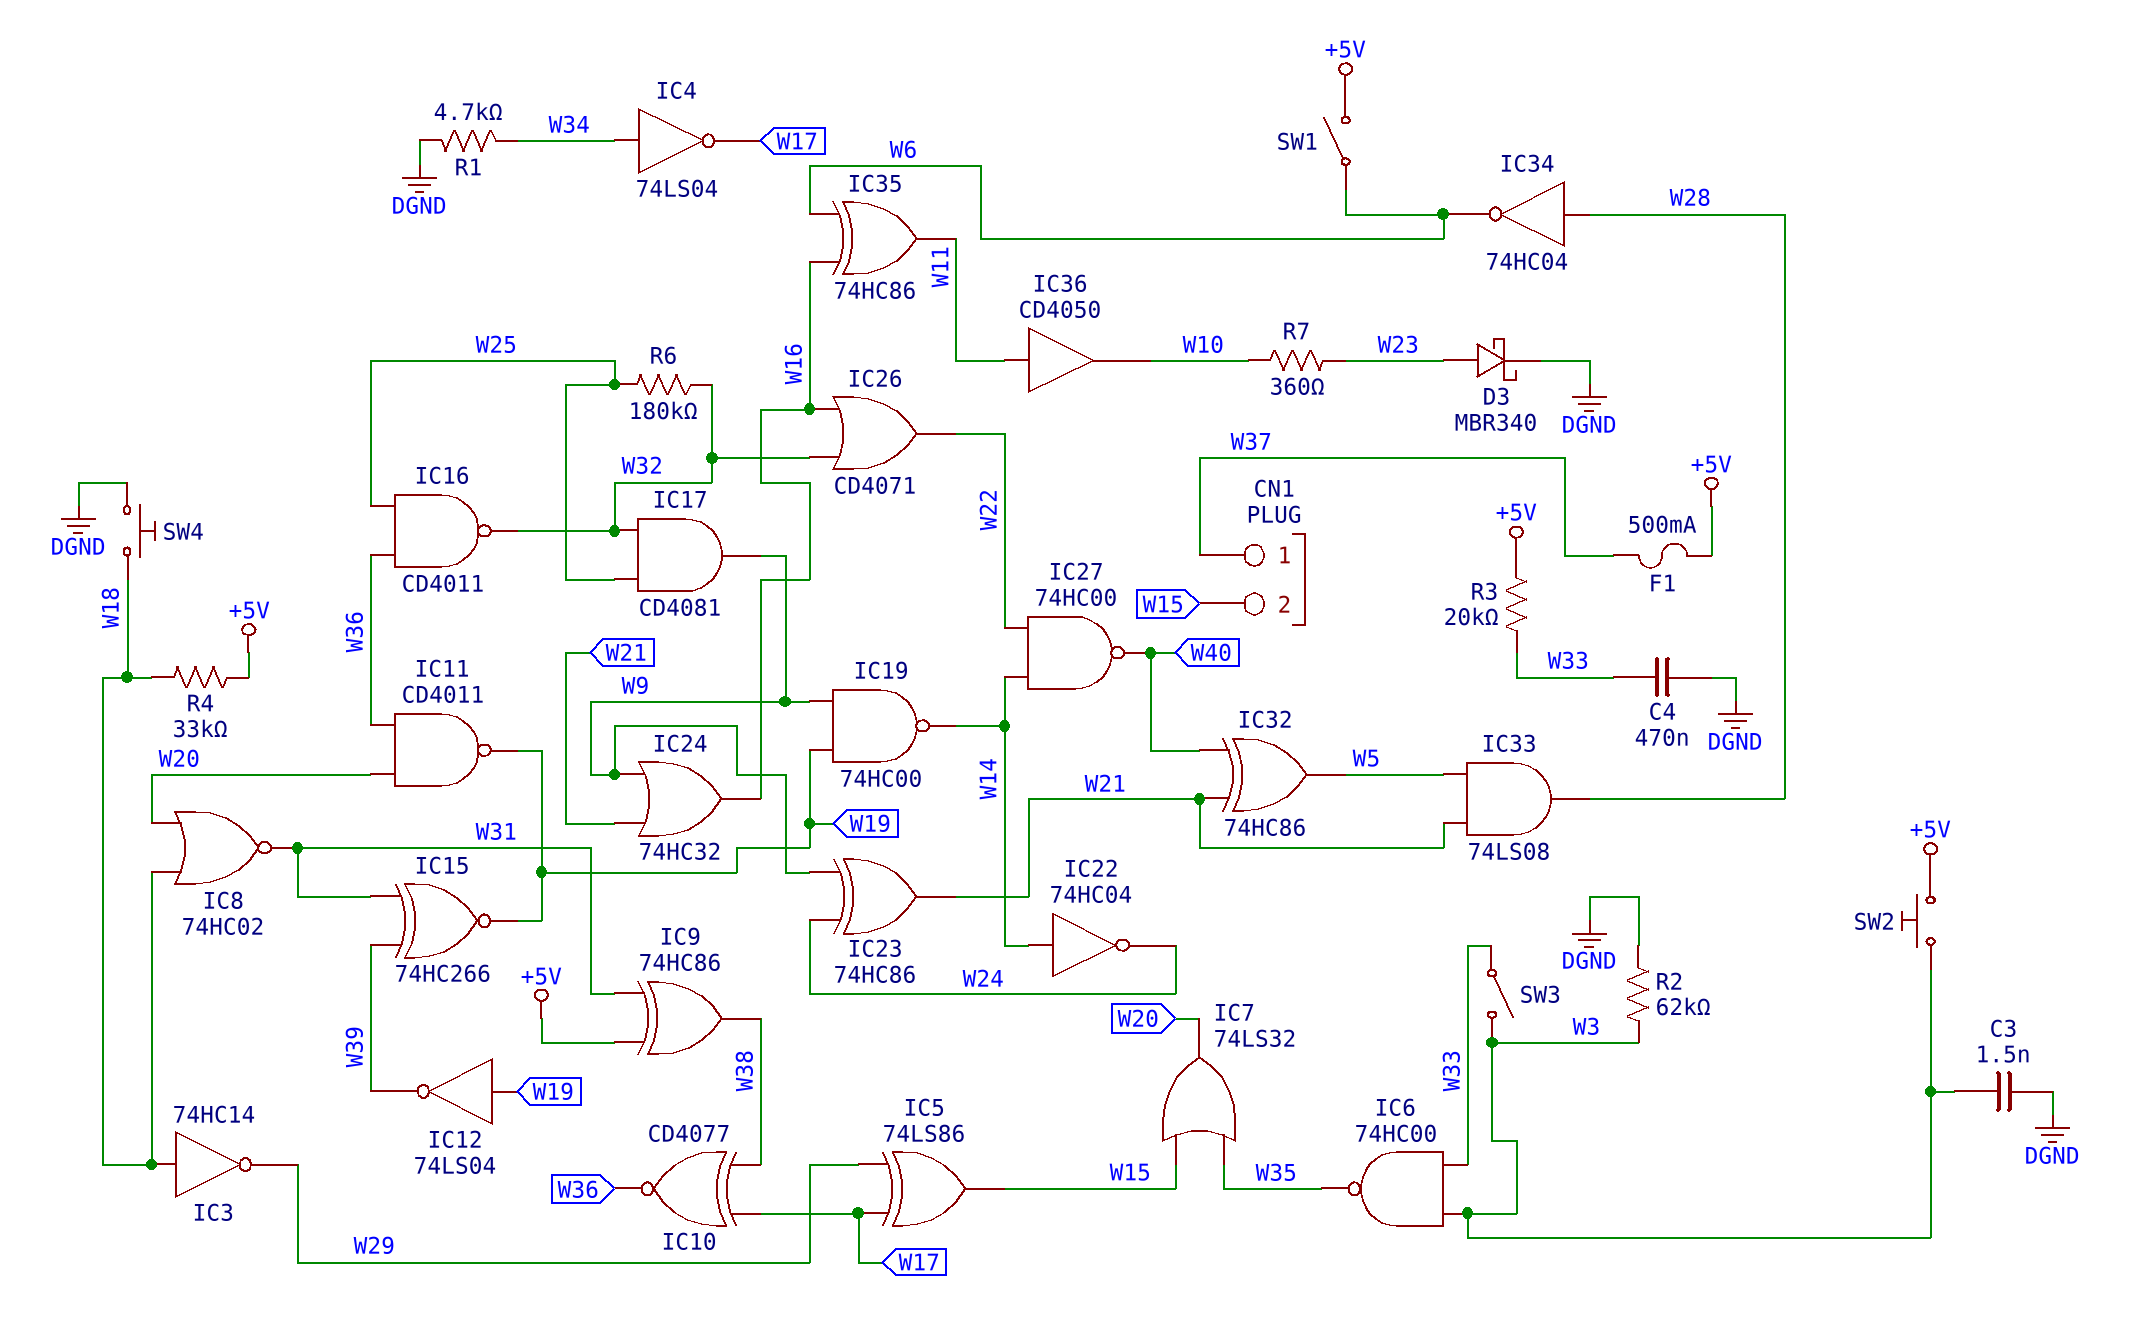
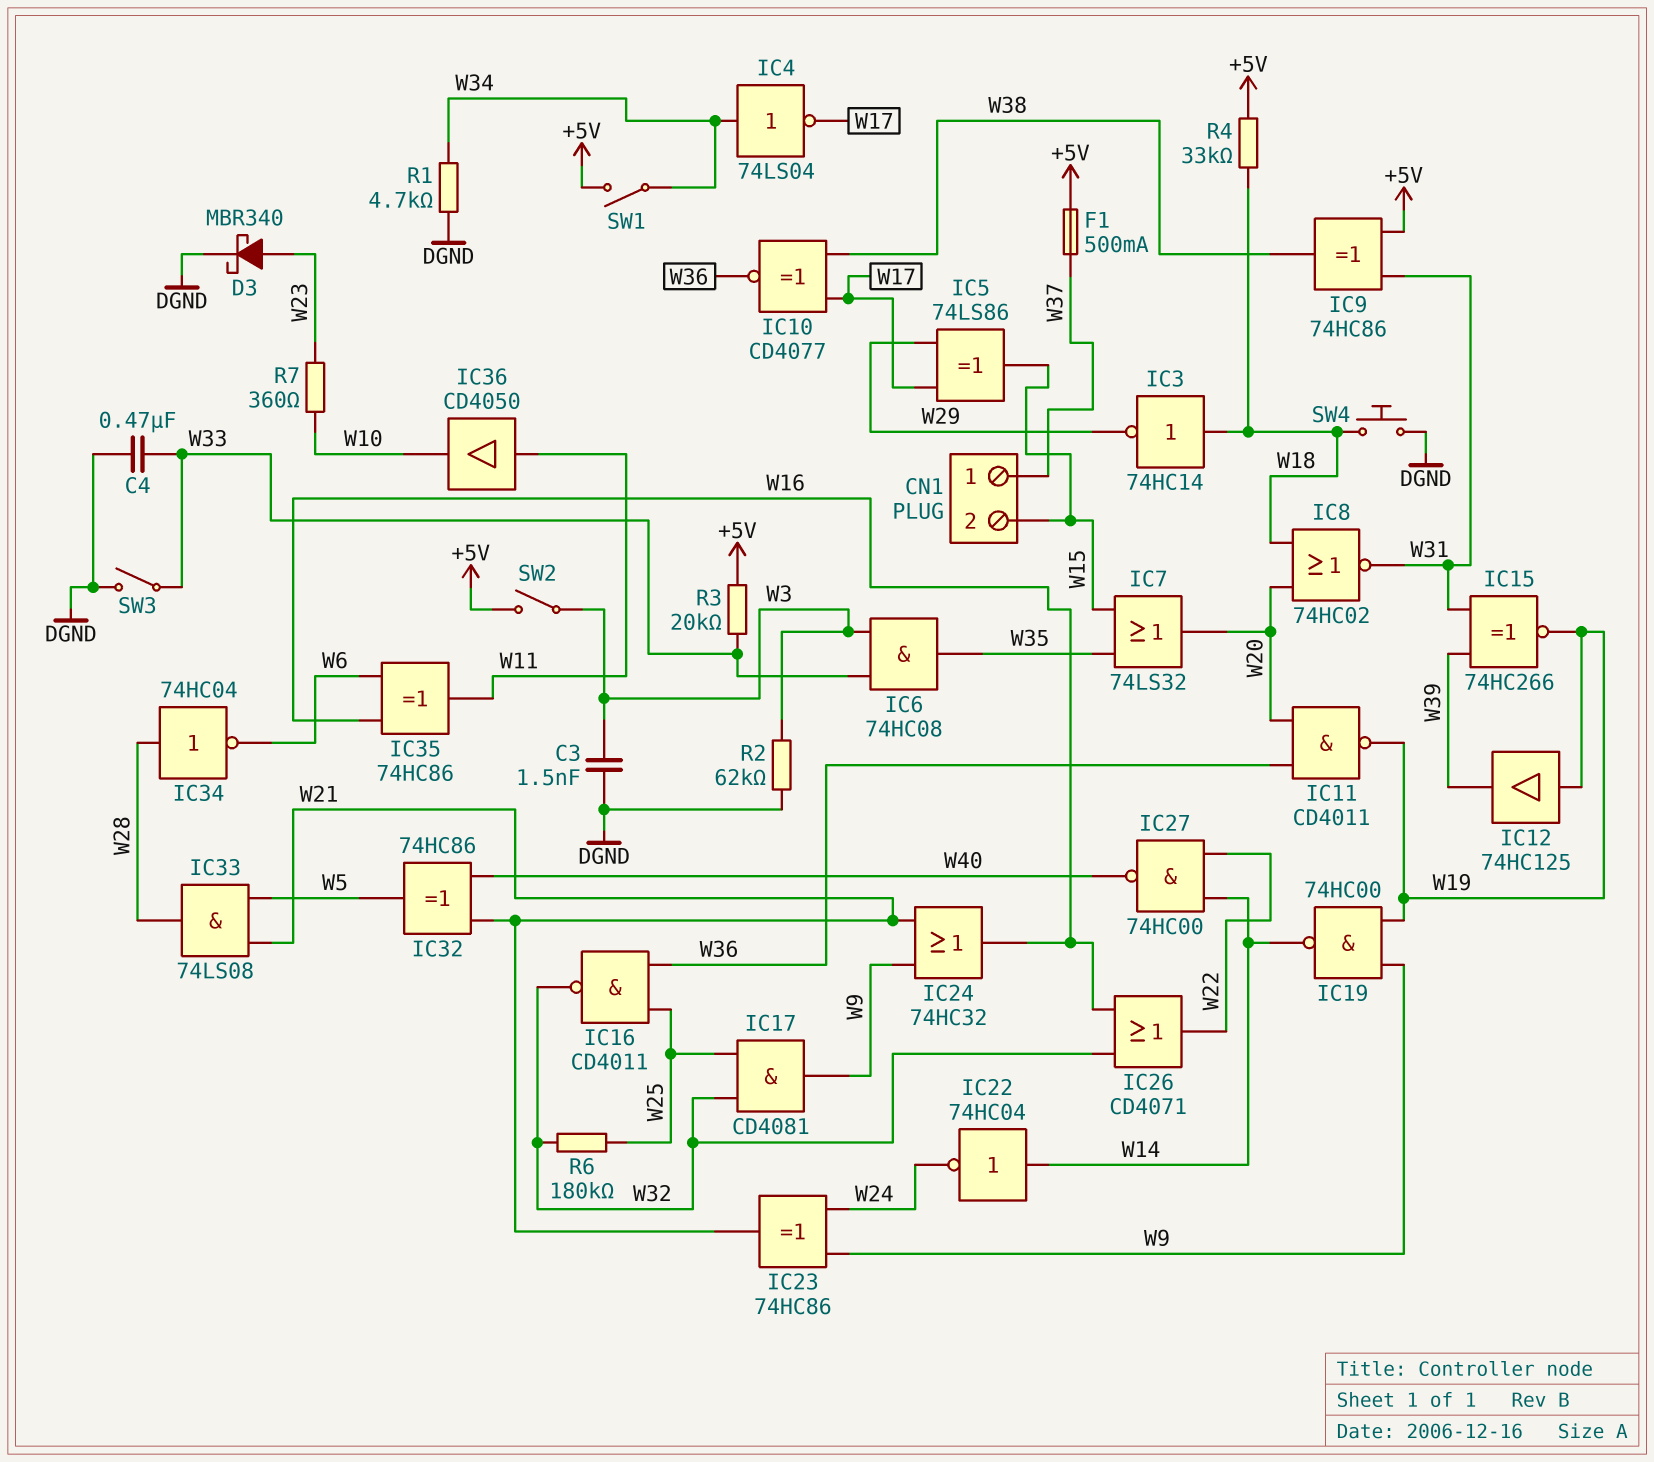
IC6: NAND 74HC00 (in W3, in W33, out W35) -> AND 74HC08 (in W3, in W33, out W35)
IC12: NOT 74LS04 (in W19, out W39) -> buffer 74HC125 (in W19, out W39)
SW1: switch (+5V, W6) -> switch (+5V, W34)
SW2: button (+5V, W3) -> switch (+5V, W3)
SW3: switch (W3, W33) -> switch (DGND, W33)

